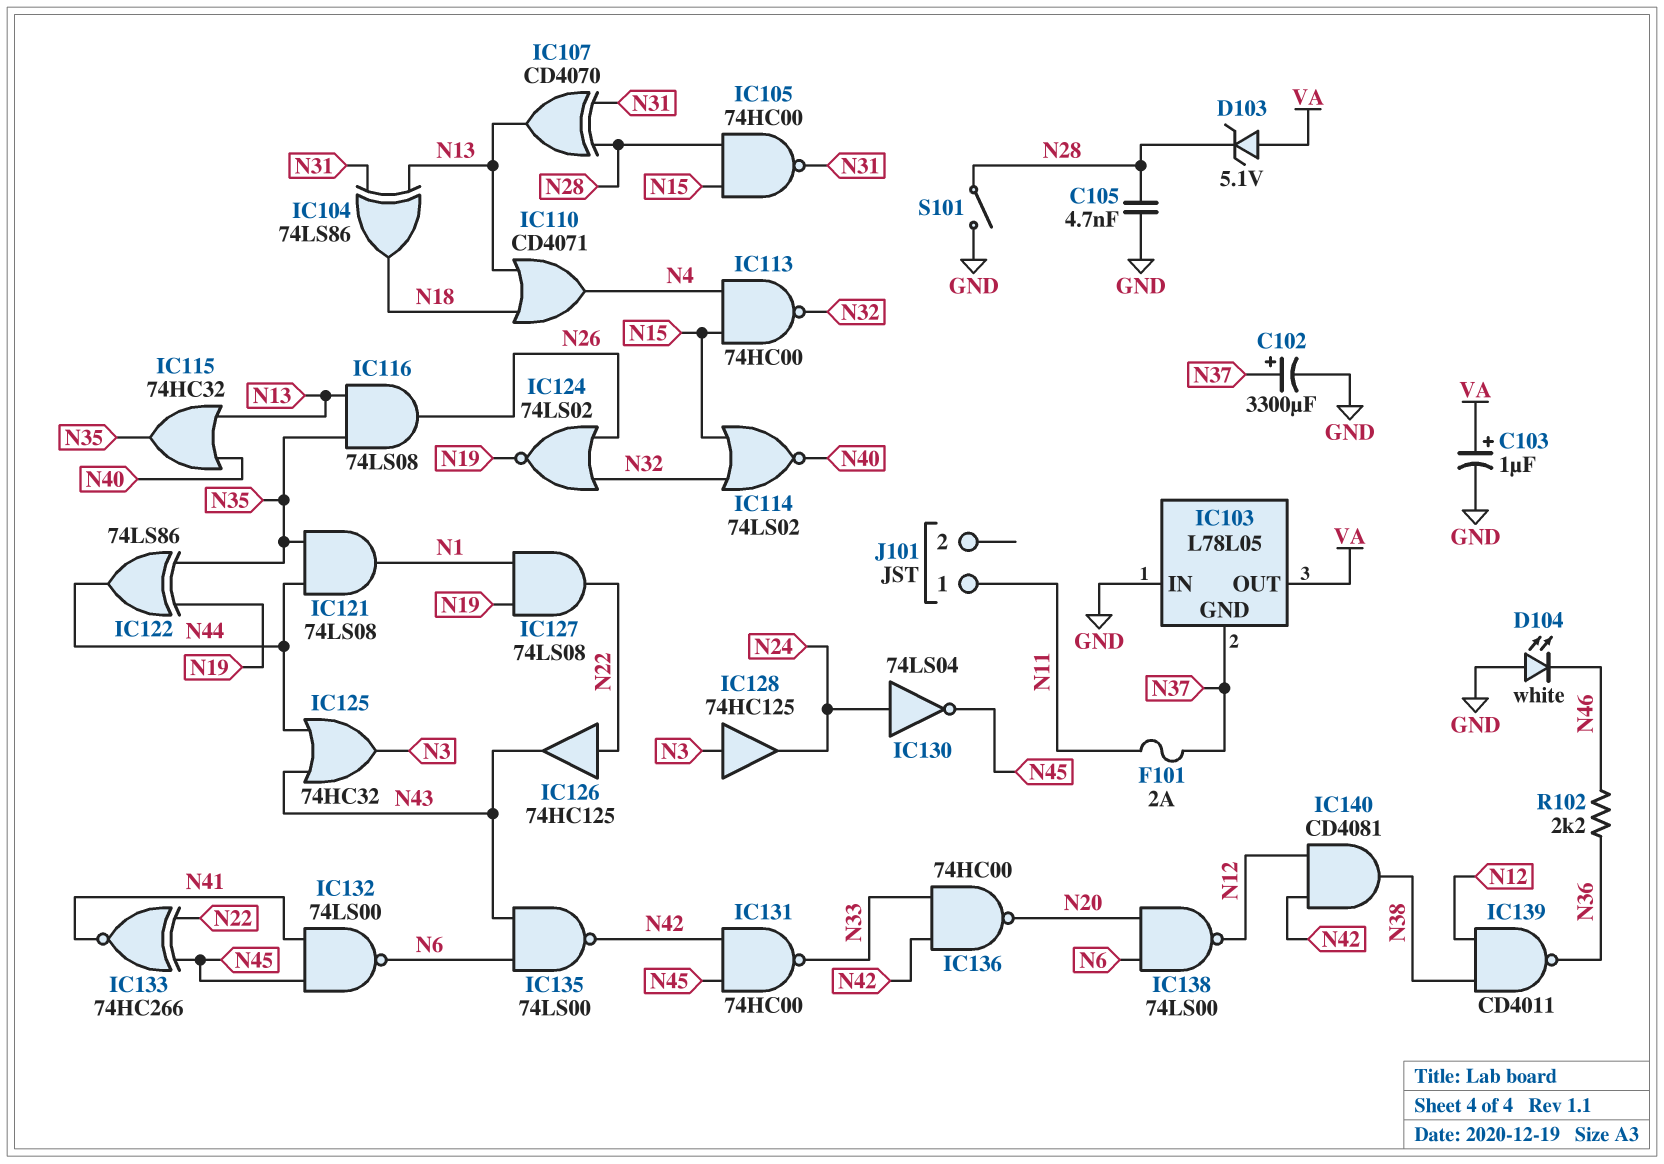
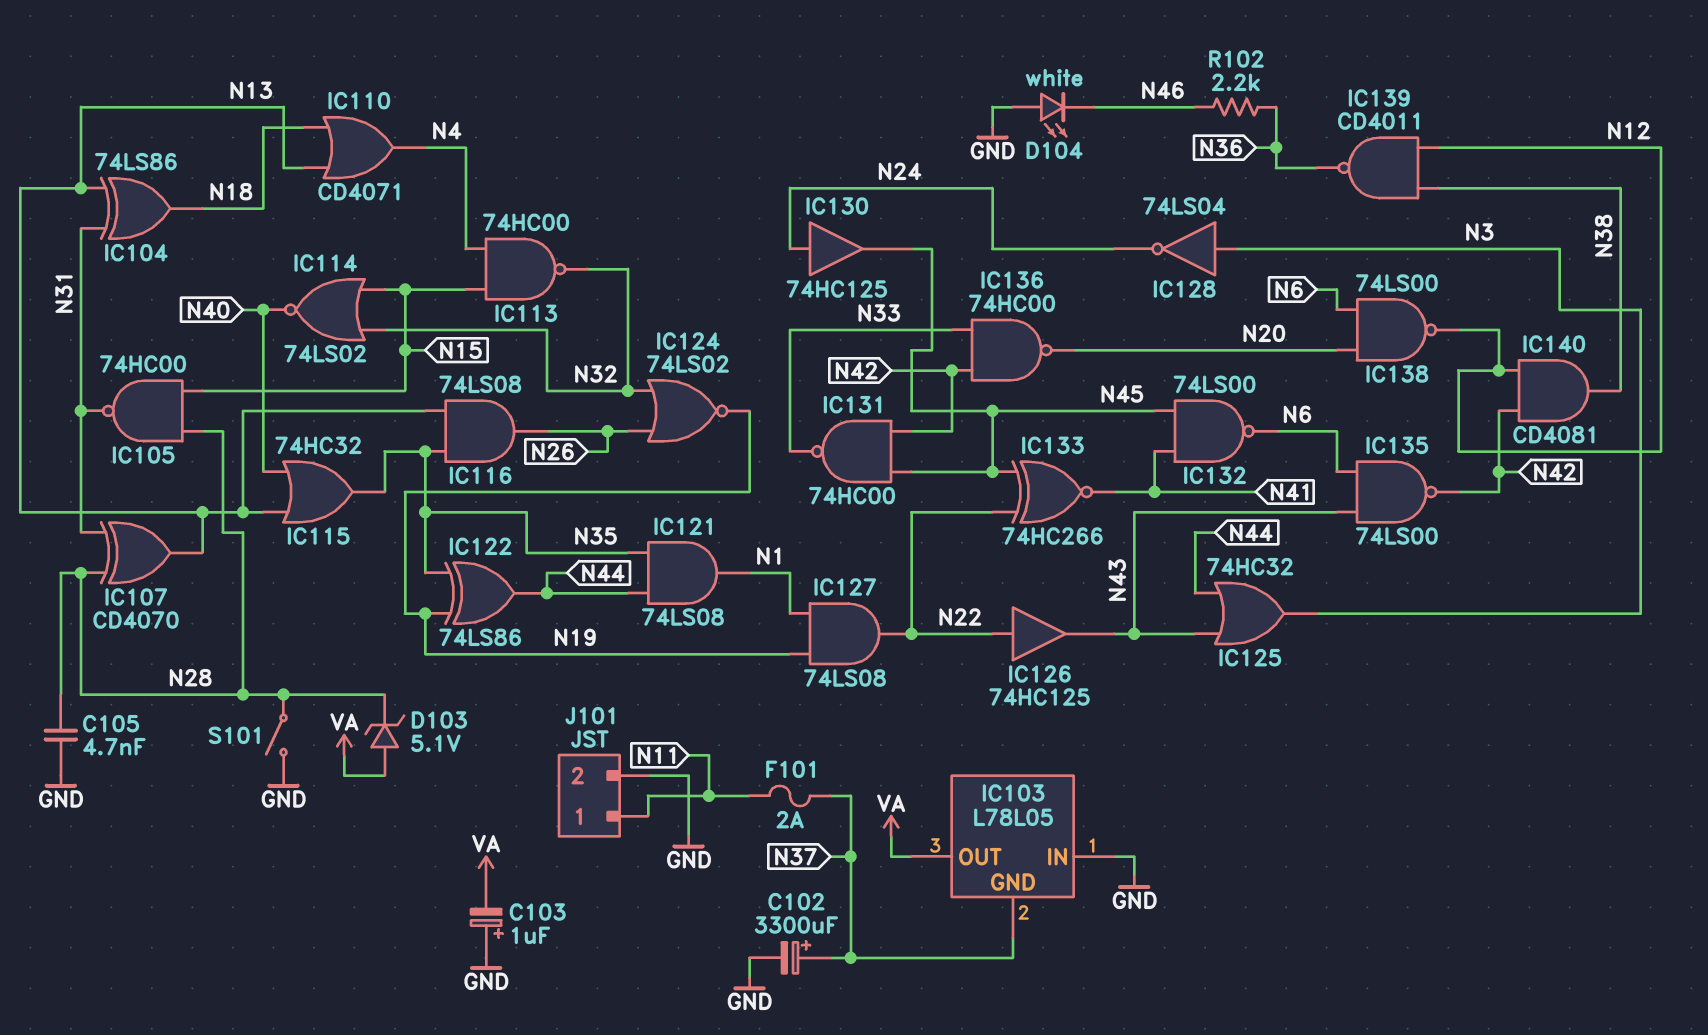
C103: 1uF (plus VA, minus GND) -> 1uF (plus GND, minus VA)
IC128: buffer 74HC125 (in N3, out N24) -> NOT 74LS04 (in N3, out N24)
IC130: NOT 74LS04 (in N24, out N45) -> buffer 74HC125 (in N24, out N45)
J101 pin 2: none -> GND

